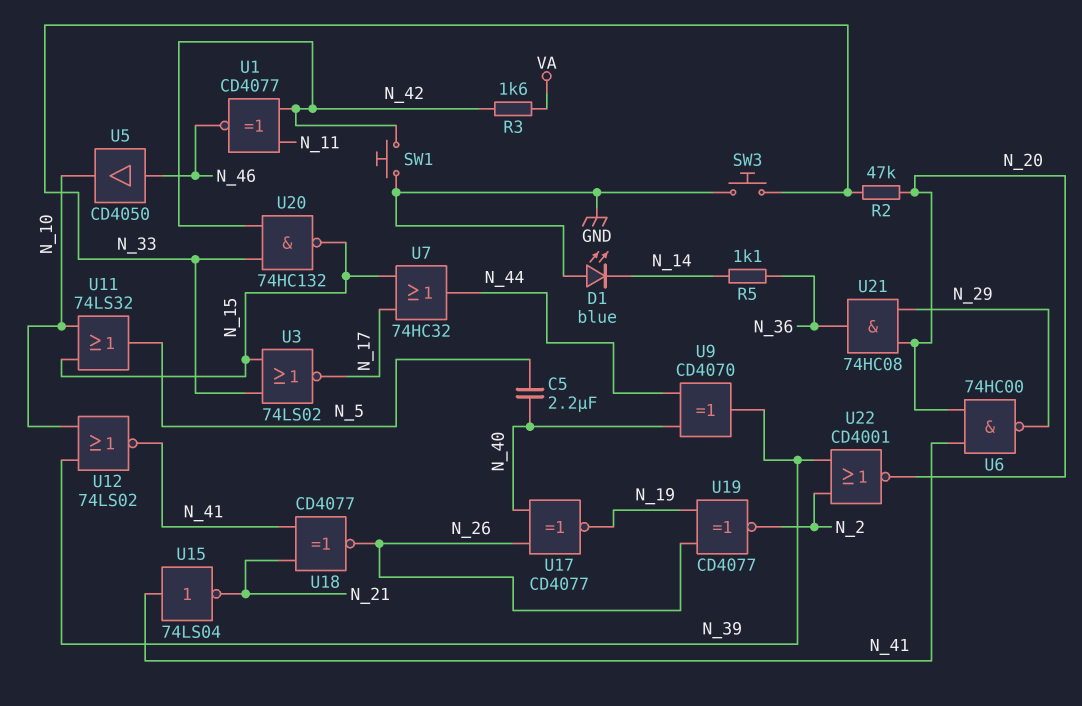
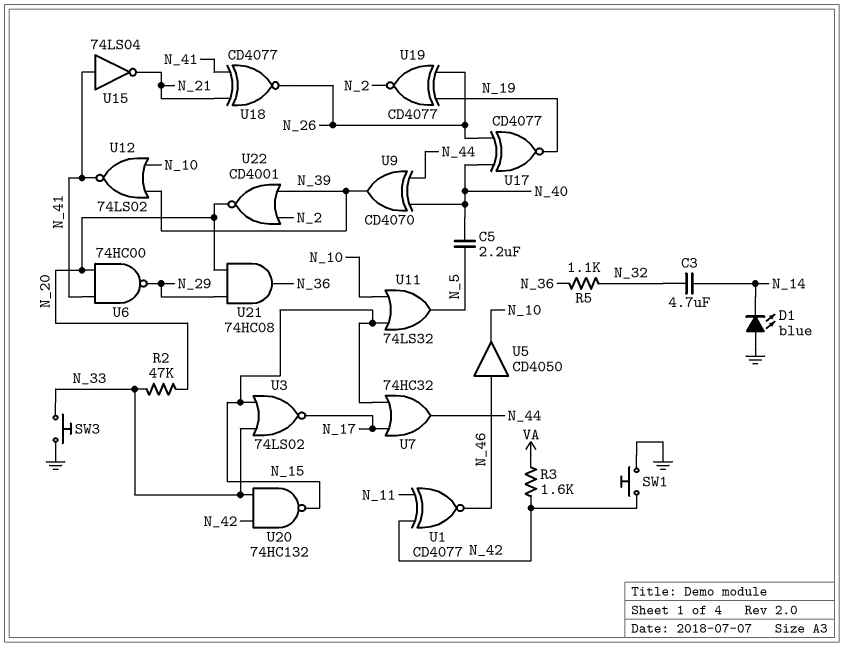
C3: none -> 4.7uF (N_14, N_32)
R5: 1.1k (N_14, N_36) -> 1.1k (N_32, N_36)

